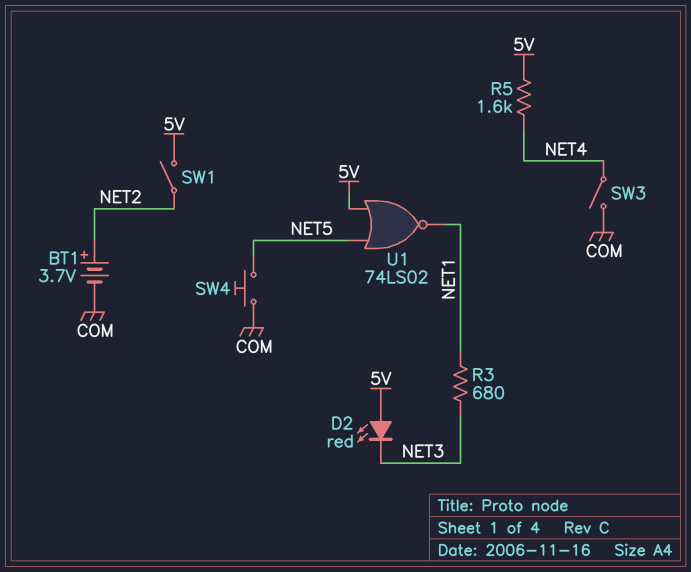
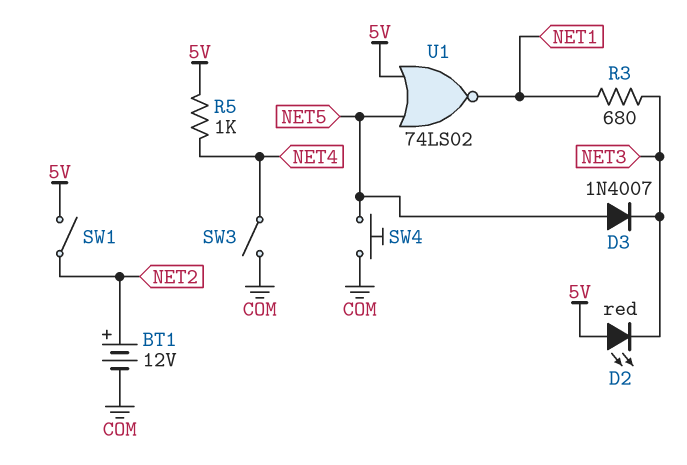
BT1: 3.7V (plus NET2, minus COM) -> 12V (plus NET2, minus COM)
D3: none -> diode 1N4007 (A NET5, K NET3)
R5: 1.6k (5V, NET4) -> 1k (5V, NET4)

